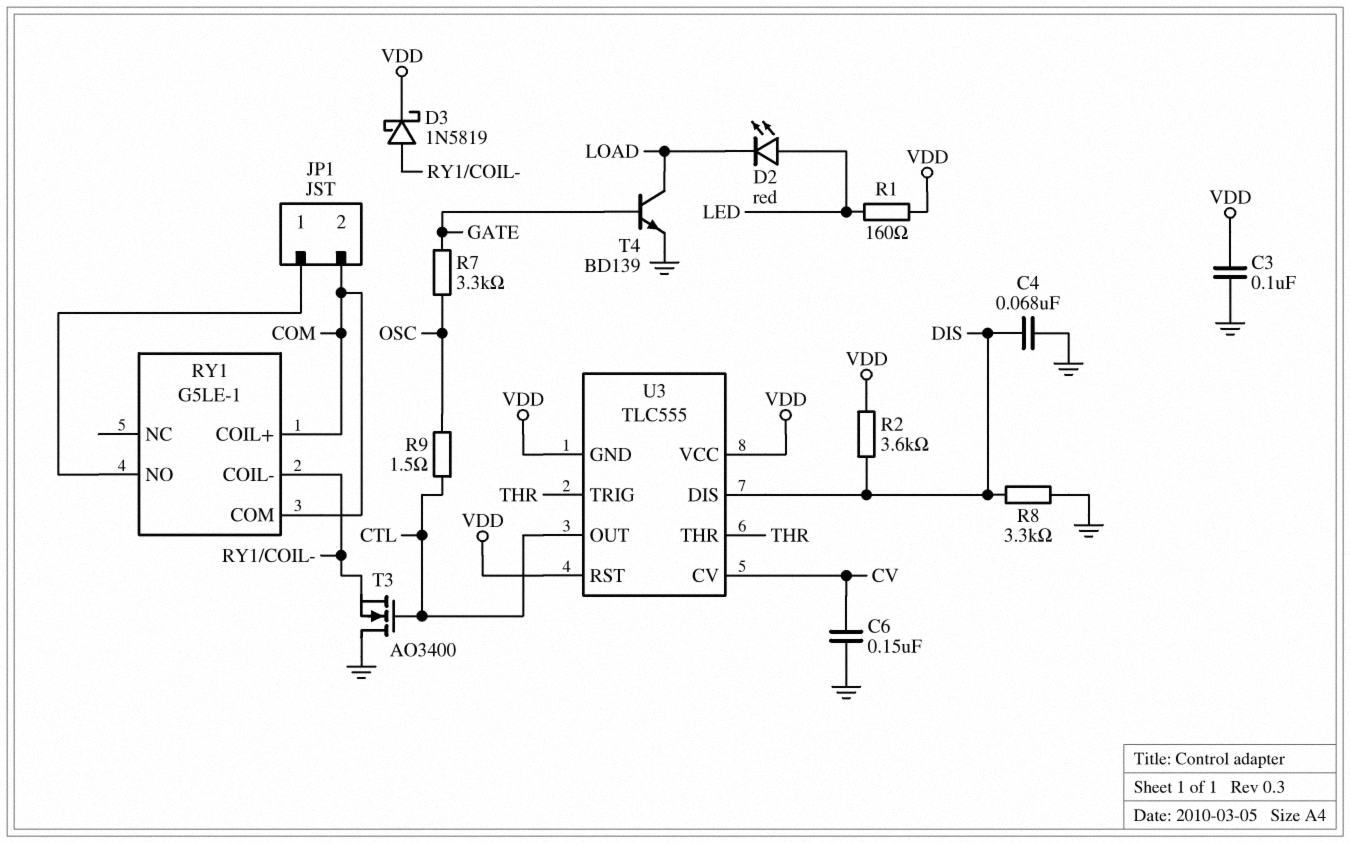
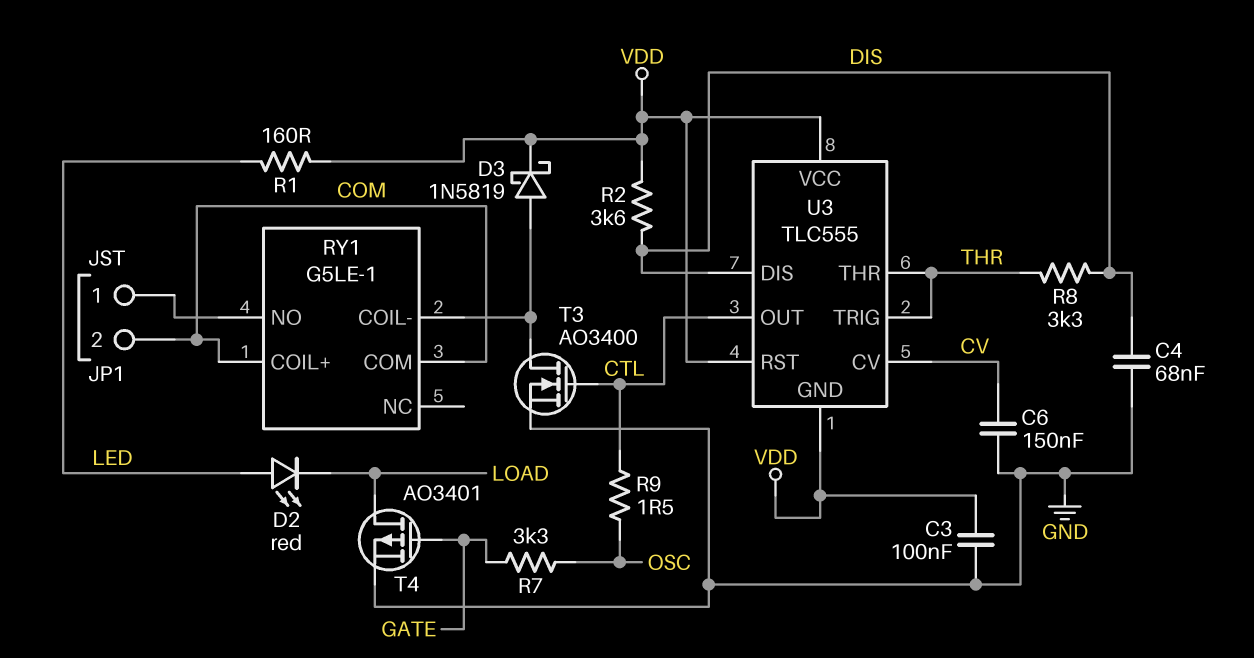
R8: 3.3k (DIS, GND) -> 3.3k (DIS, THR)
T3: NMOS AO3400 (G CTL, D GND, S RY1/COIL-) -> NMOS AO3400 (G CTL, D RY1/COIL-, S GND)
T4: NPN BD139 (B GATE, C LOAD, E GND) -> PMOS AO3401 (G GATE, D LOAD, S GND)

